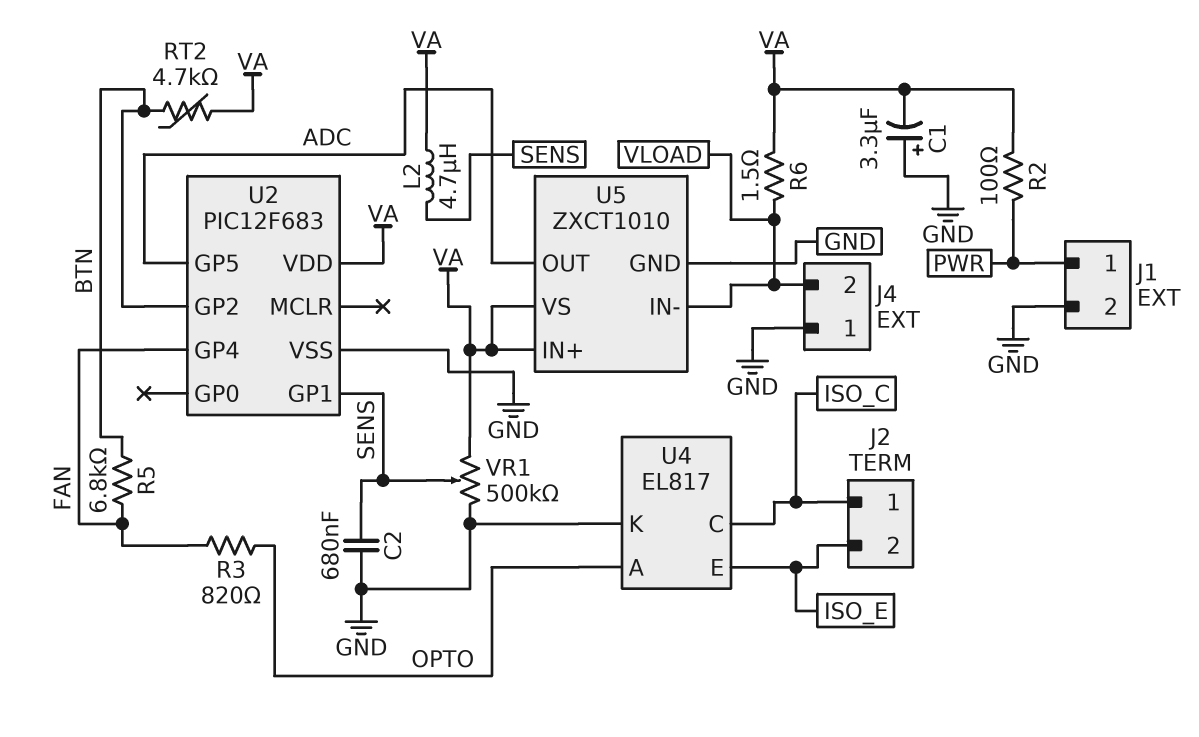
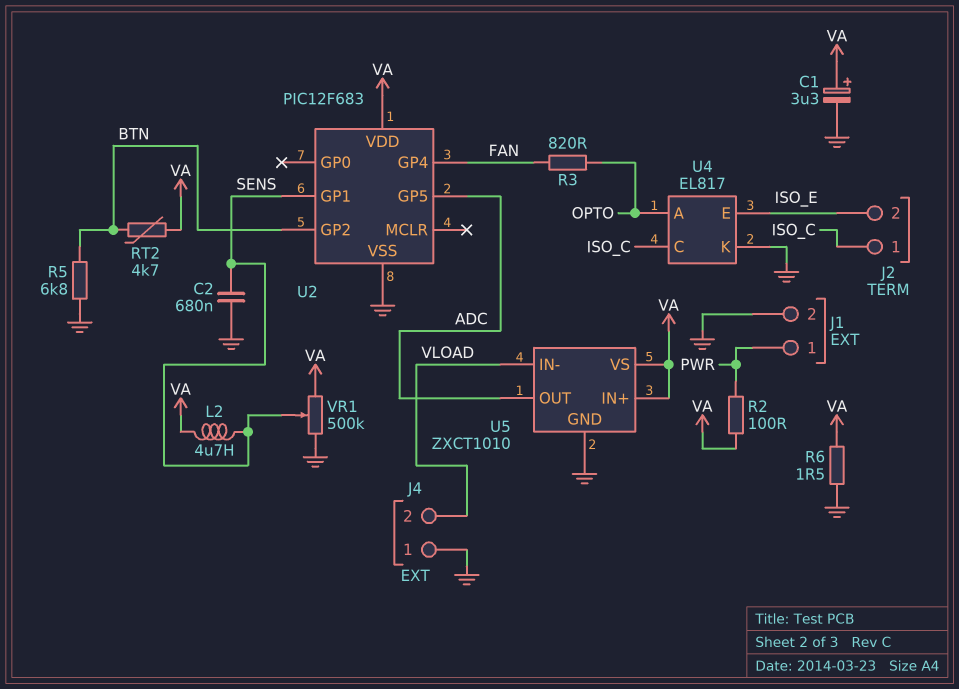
C1: 3.3uF (plus GND, minus VA) -> 3.3uF (plus VA, minus GND)
R5: 6.8k (BTN, FAN) -> 6.8k (BTN, GND)
R6: 1.5 (VA, VLOAD) -> 1.5 (GND, VA)

